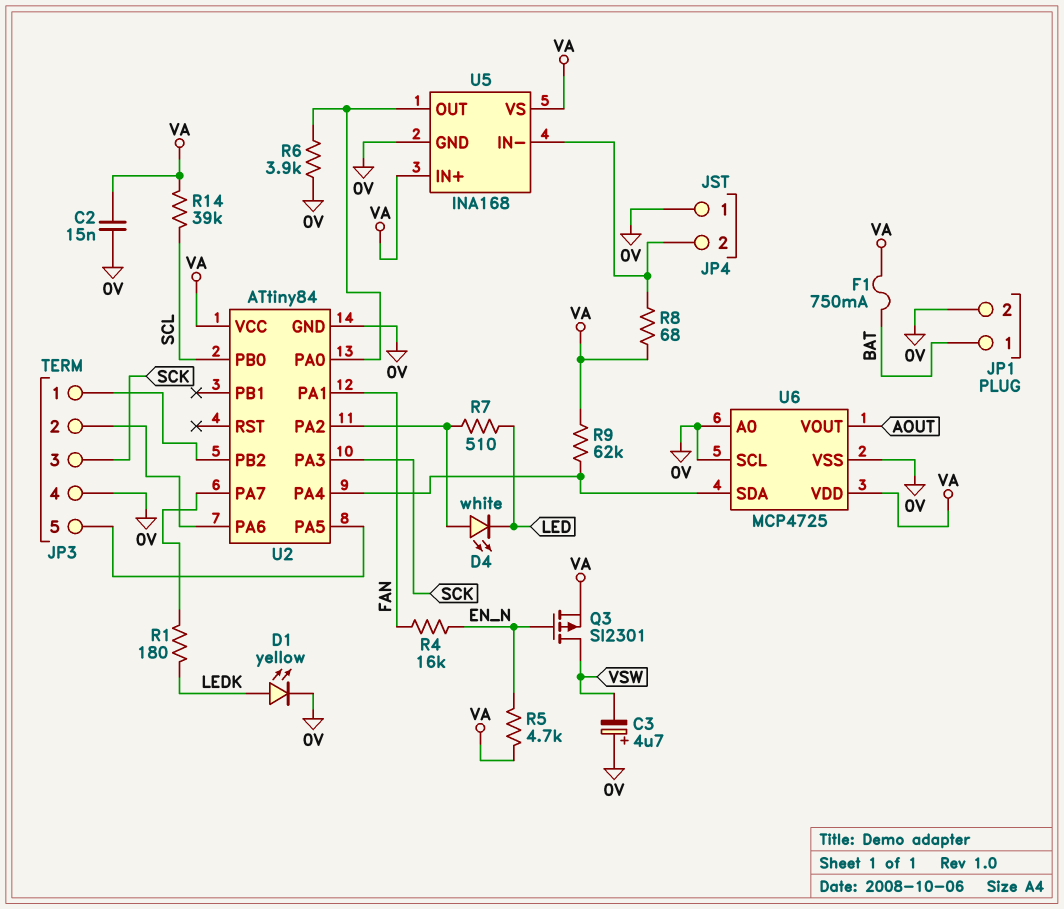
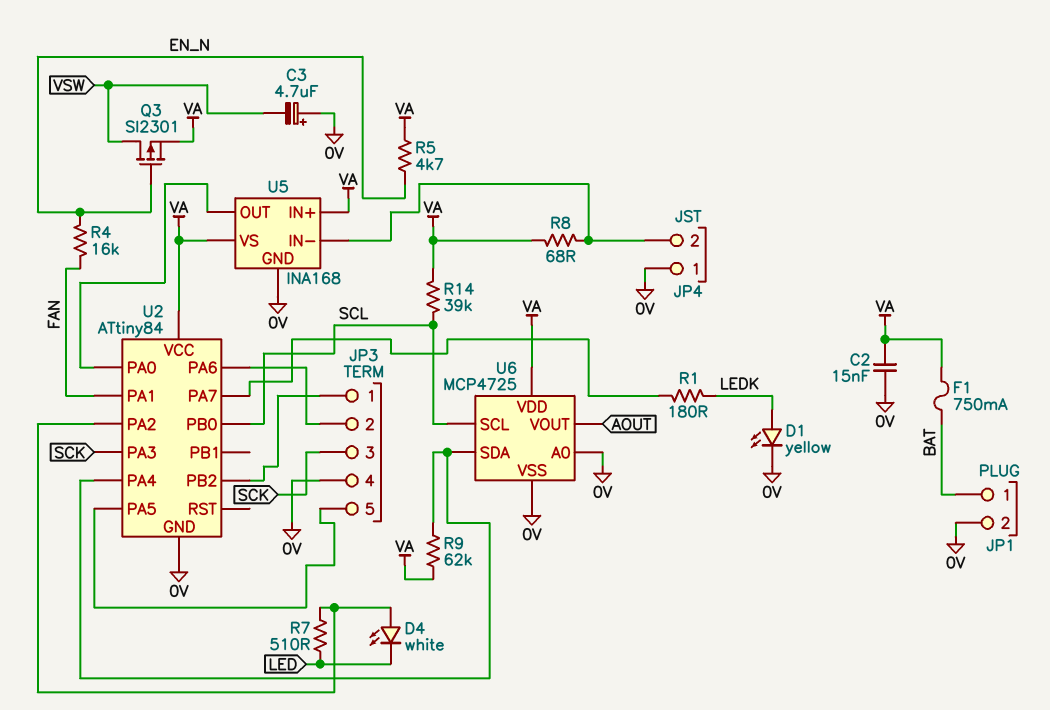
R6: 3.9k (0V, U2/PA0) -> none
U6 pin SCL: 0V -> SCL

